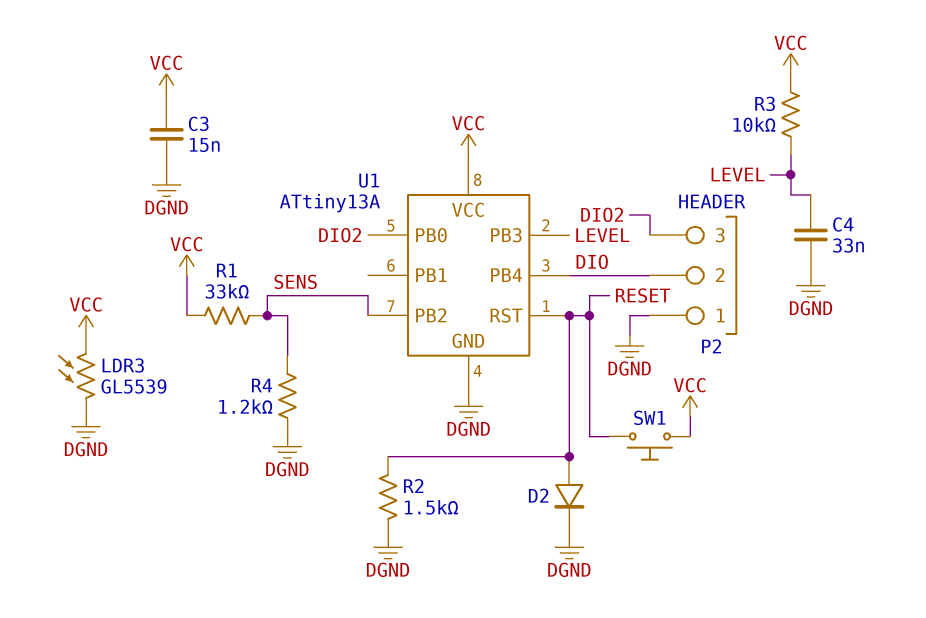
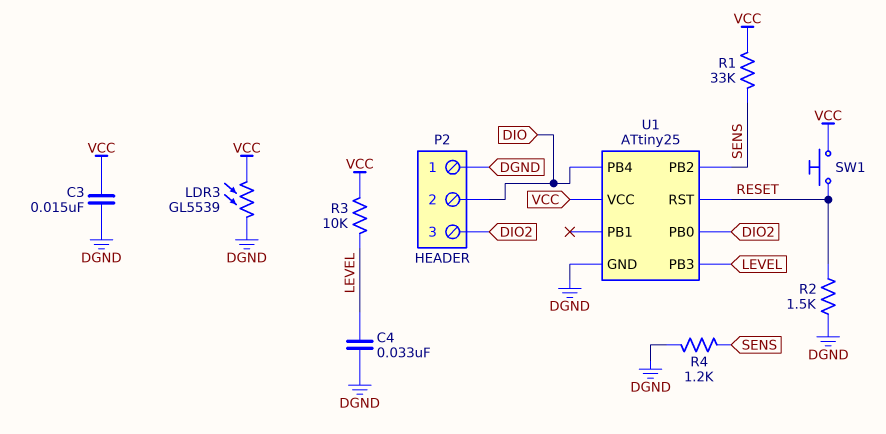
D2: diode (A RESET, K DGND) -> none
U1: ATtiny13A -> ATtiny25

